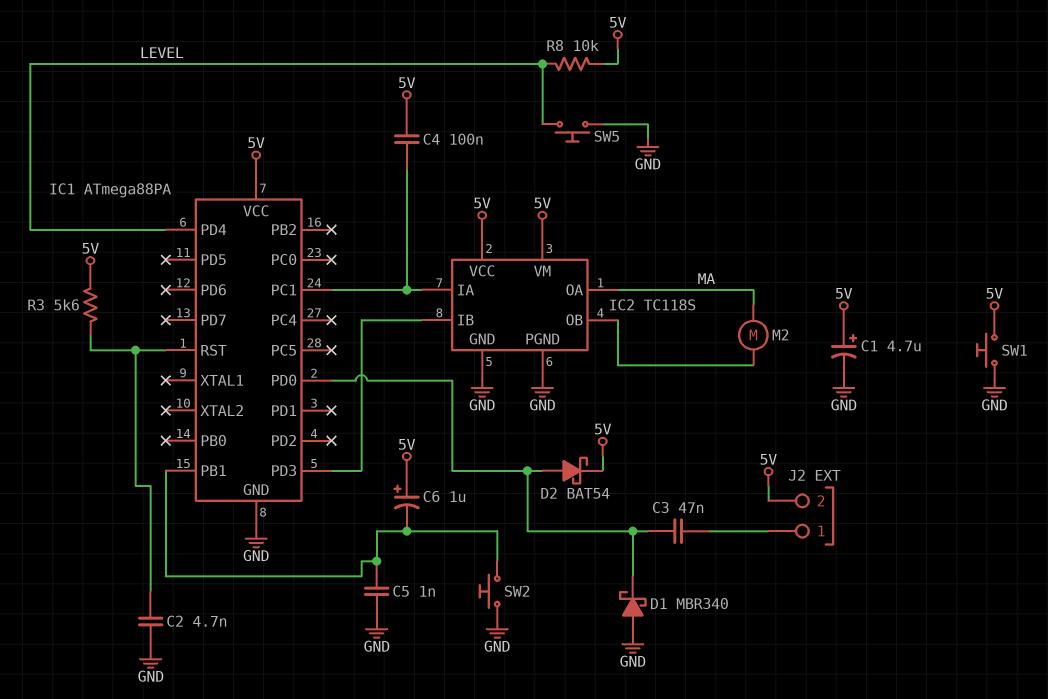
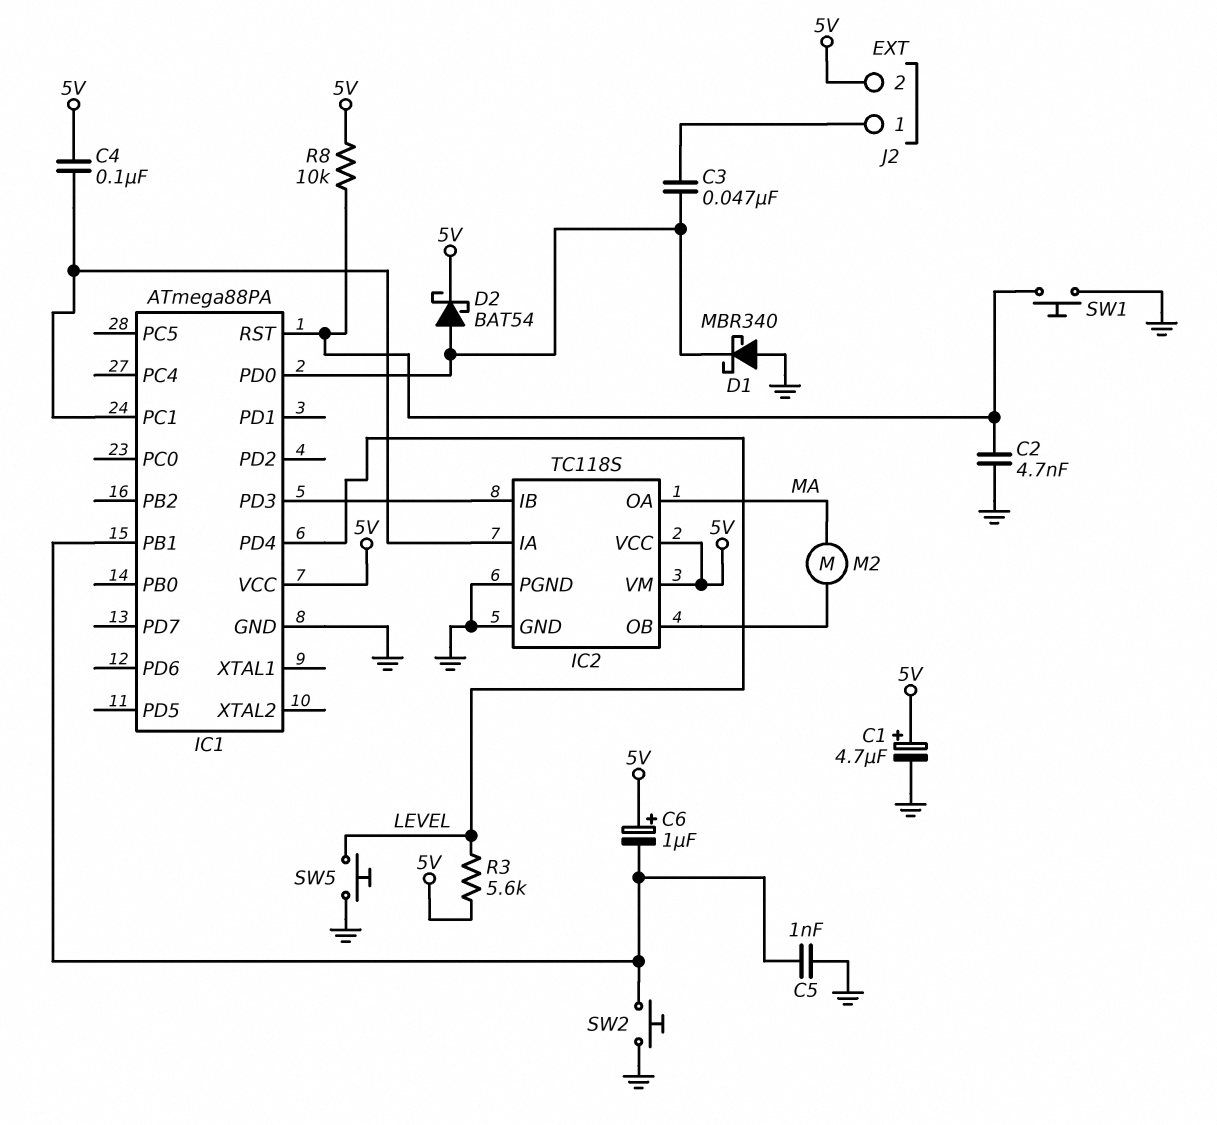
R3: 5.6k (5V, IC1/RST) -> 5.6k (5V, LEVEL)
R8: 10k (5V, LEVEL) -> 10k (5V, IC1/RST)
SW1: button (5V, GND) -> button (GND, IC1/RST)

